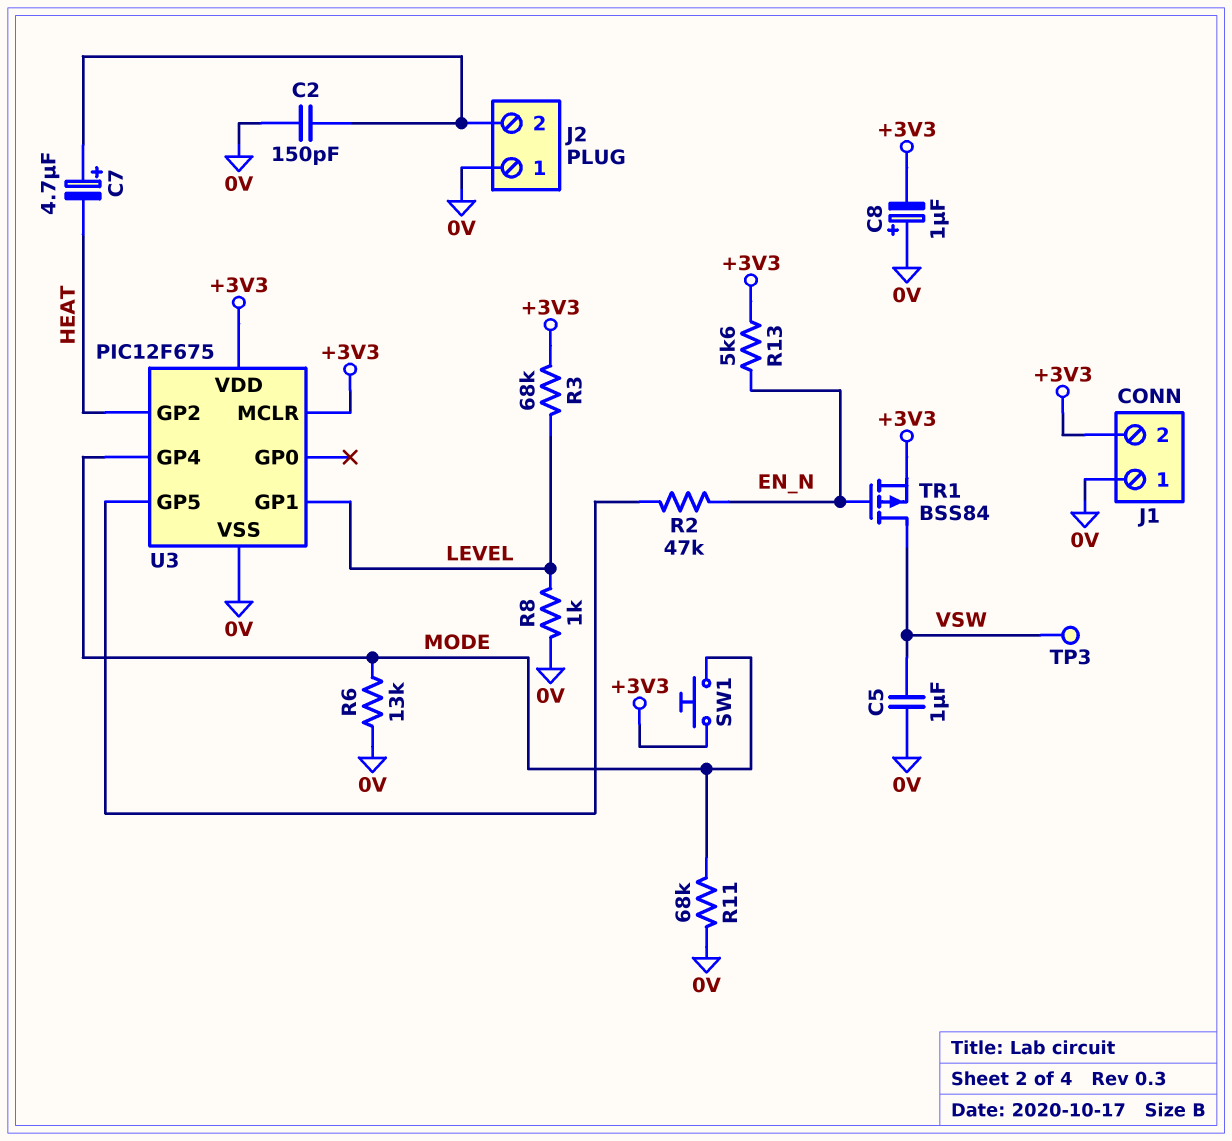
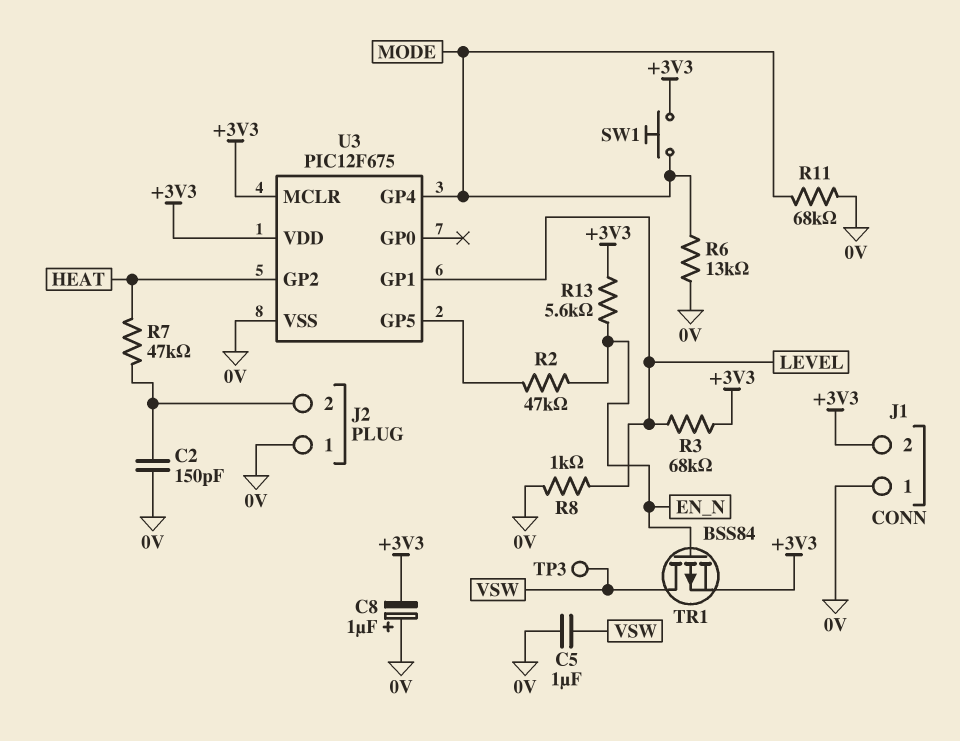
C7: 4.7uF (plus J2/2, minus HEAT) -> none
R7: none -> 47k (HEAT, J2/2)

